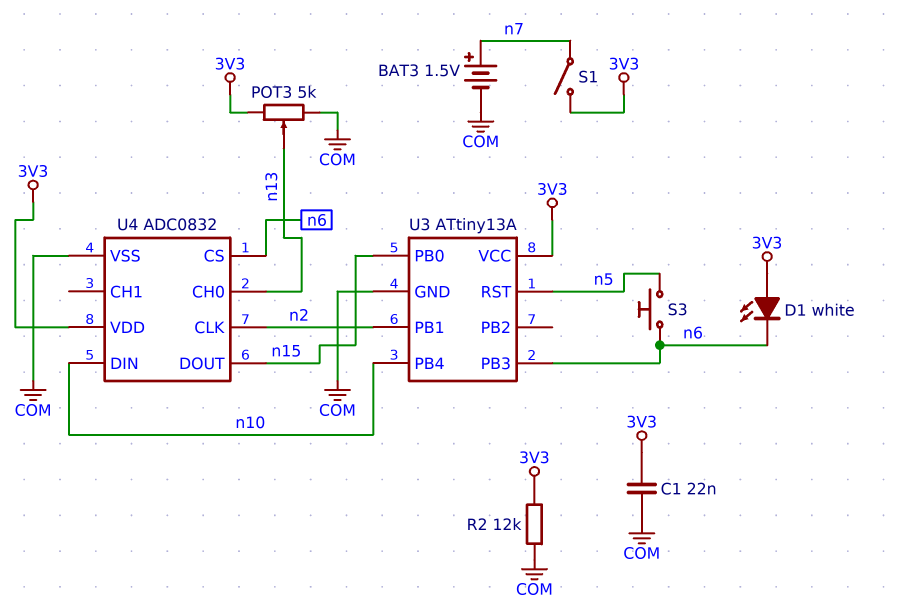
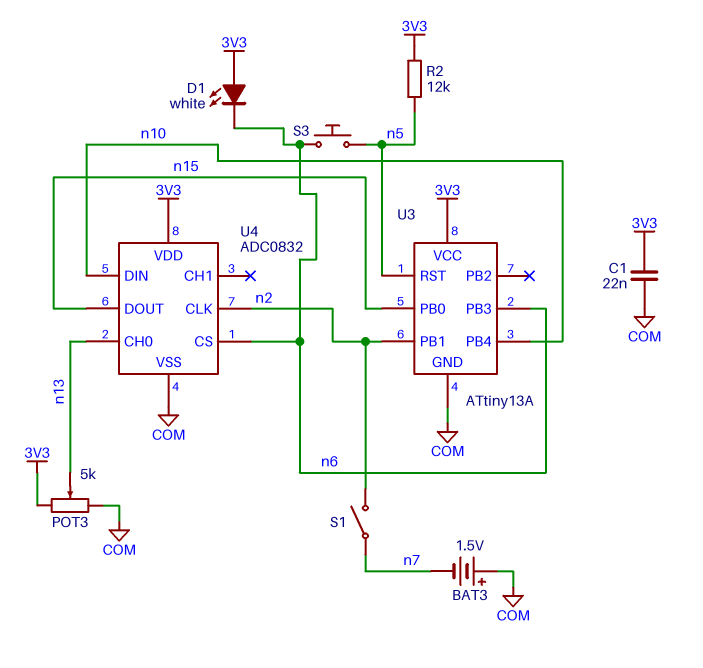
BAT3: 1.5V (plus n7, minus COM) -> 1.5V (plus COM, minus n7)
R2: 12k (3V3, COM) -> 12k (3V3, n5)
S1: switch (3V3, n7) -> switch (n2, n7)

